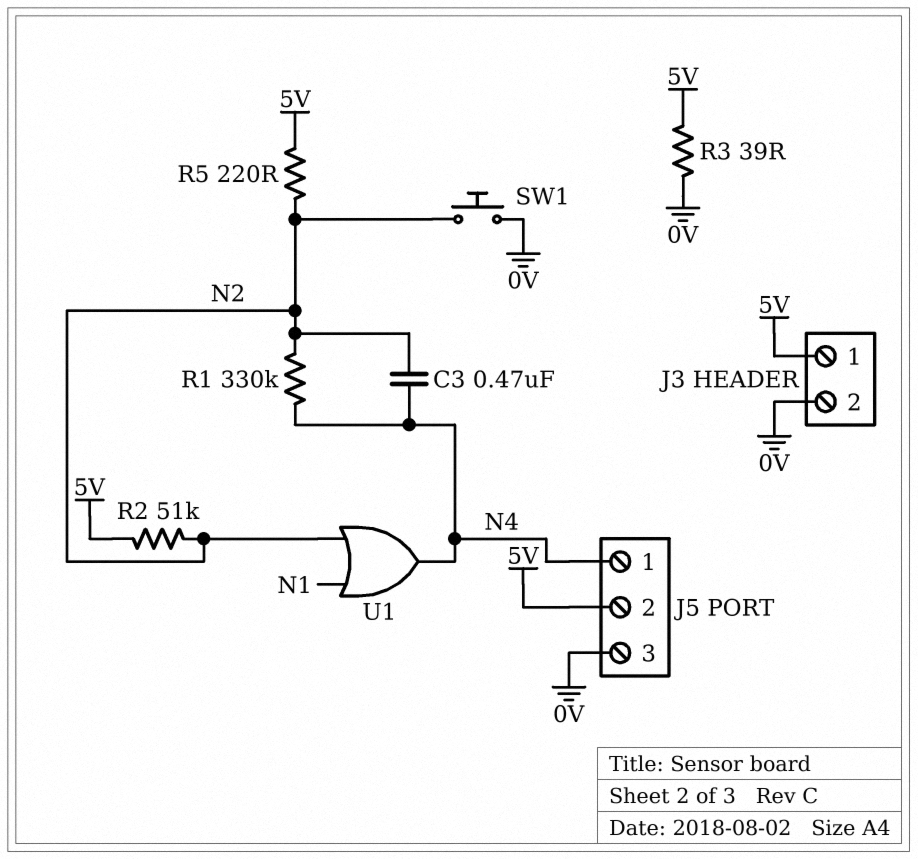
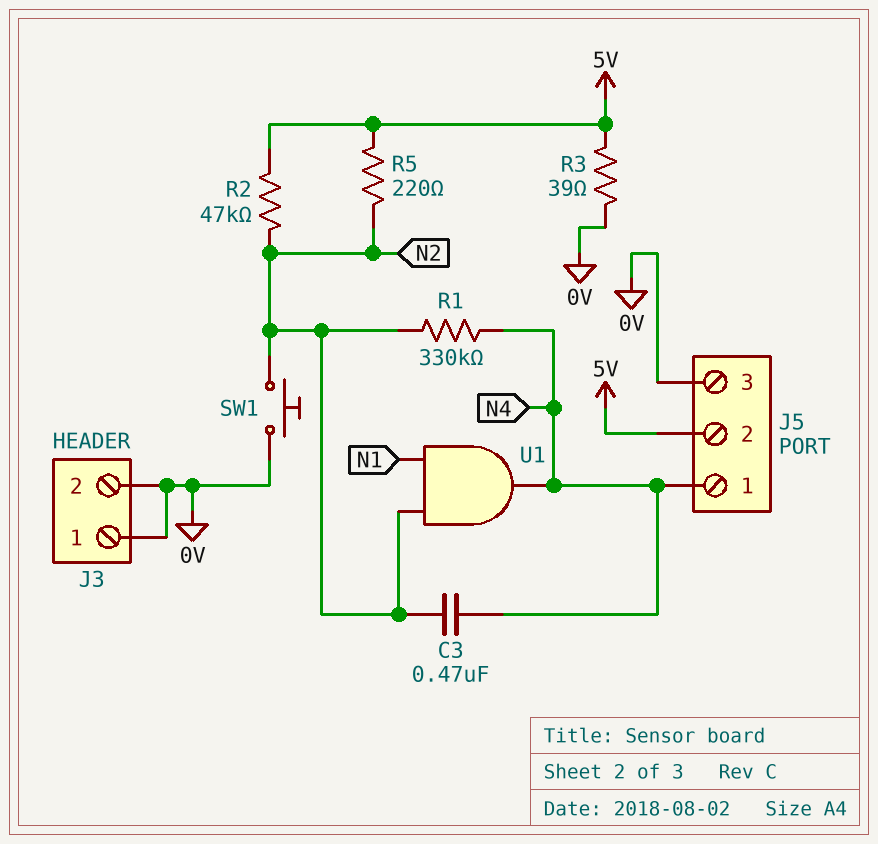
J3 pin 1: 5V -> 0V
R2: 51k (5V, N2) -> 47k (5V, N2)
U1: OR (in N1, in N2, out N4) -> AND (in N1, in N2, out N4)

